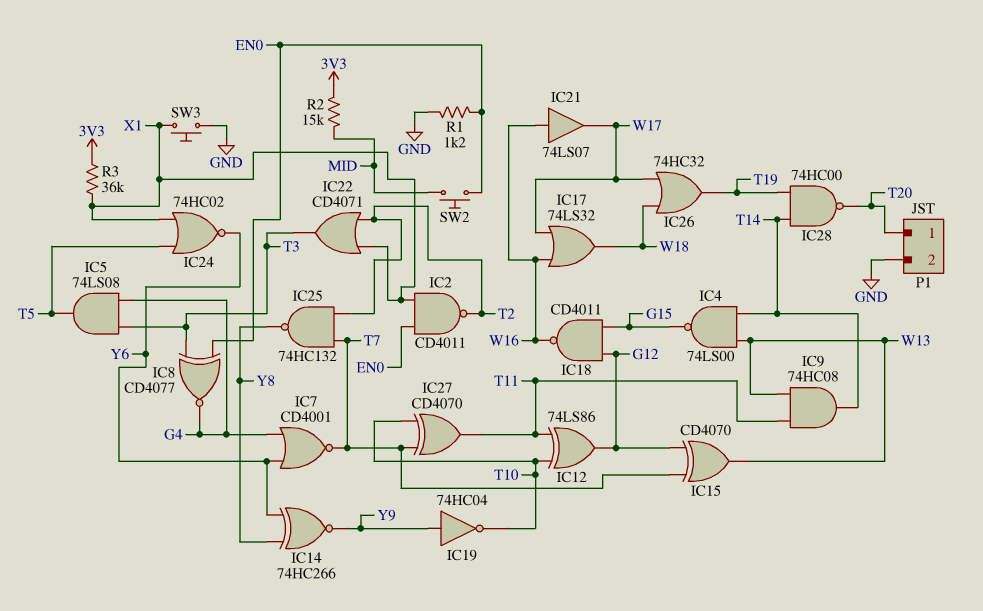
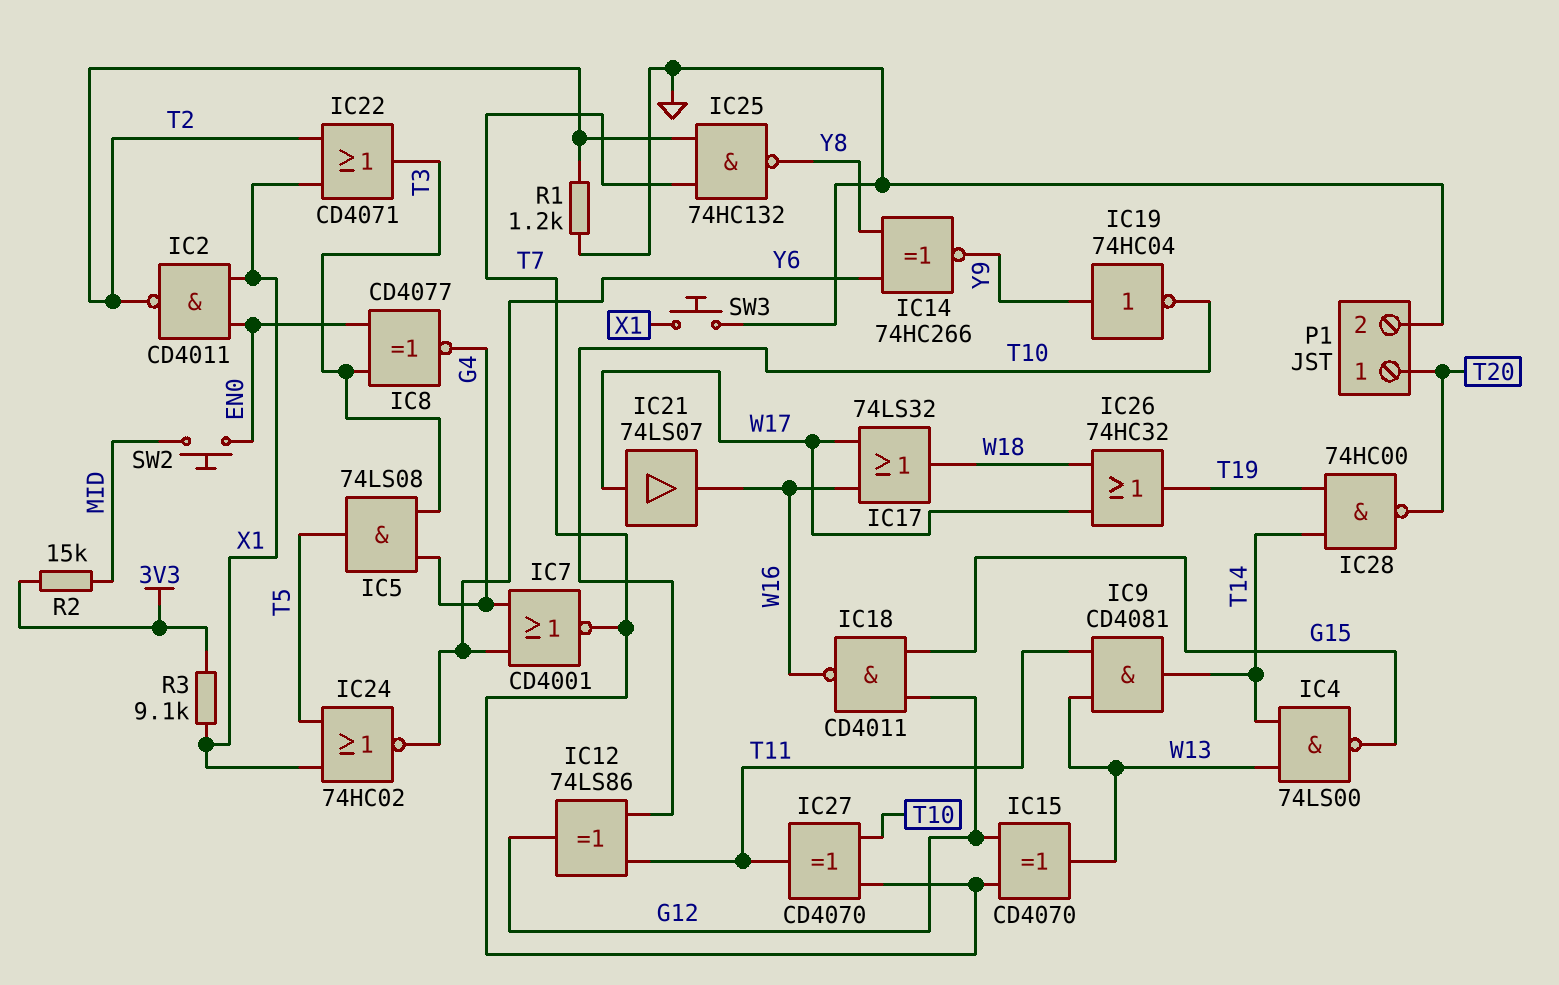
IC9: AND 74HC08 (in T11, in W13, out T14) -> AND CD4081 (in T11, in W13, out T14)
IC21: buffer 74LS07 (in W16, out W17) -> buffer 74LS07 (in W17, out W16)
R1: 1.2k (EN0, GND) -> 1.2k (GND, T2)
R3: 36k (3V3, X1) -> 9.1k (3V3, X1)

